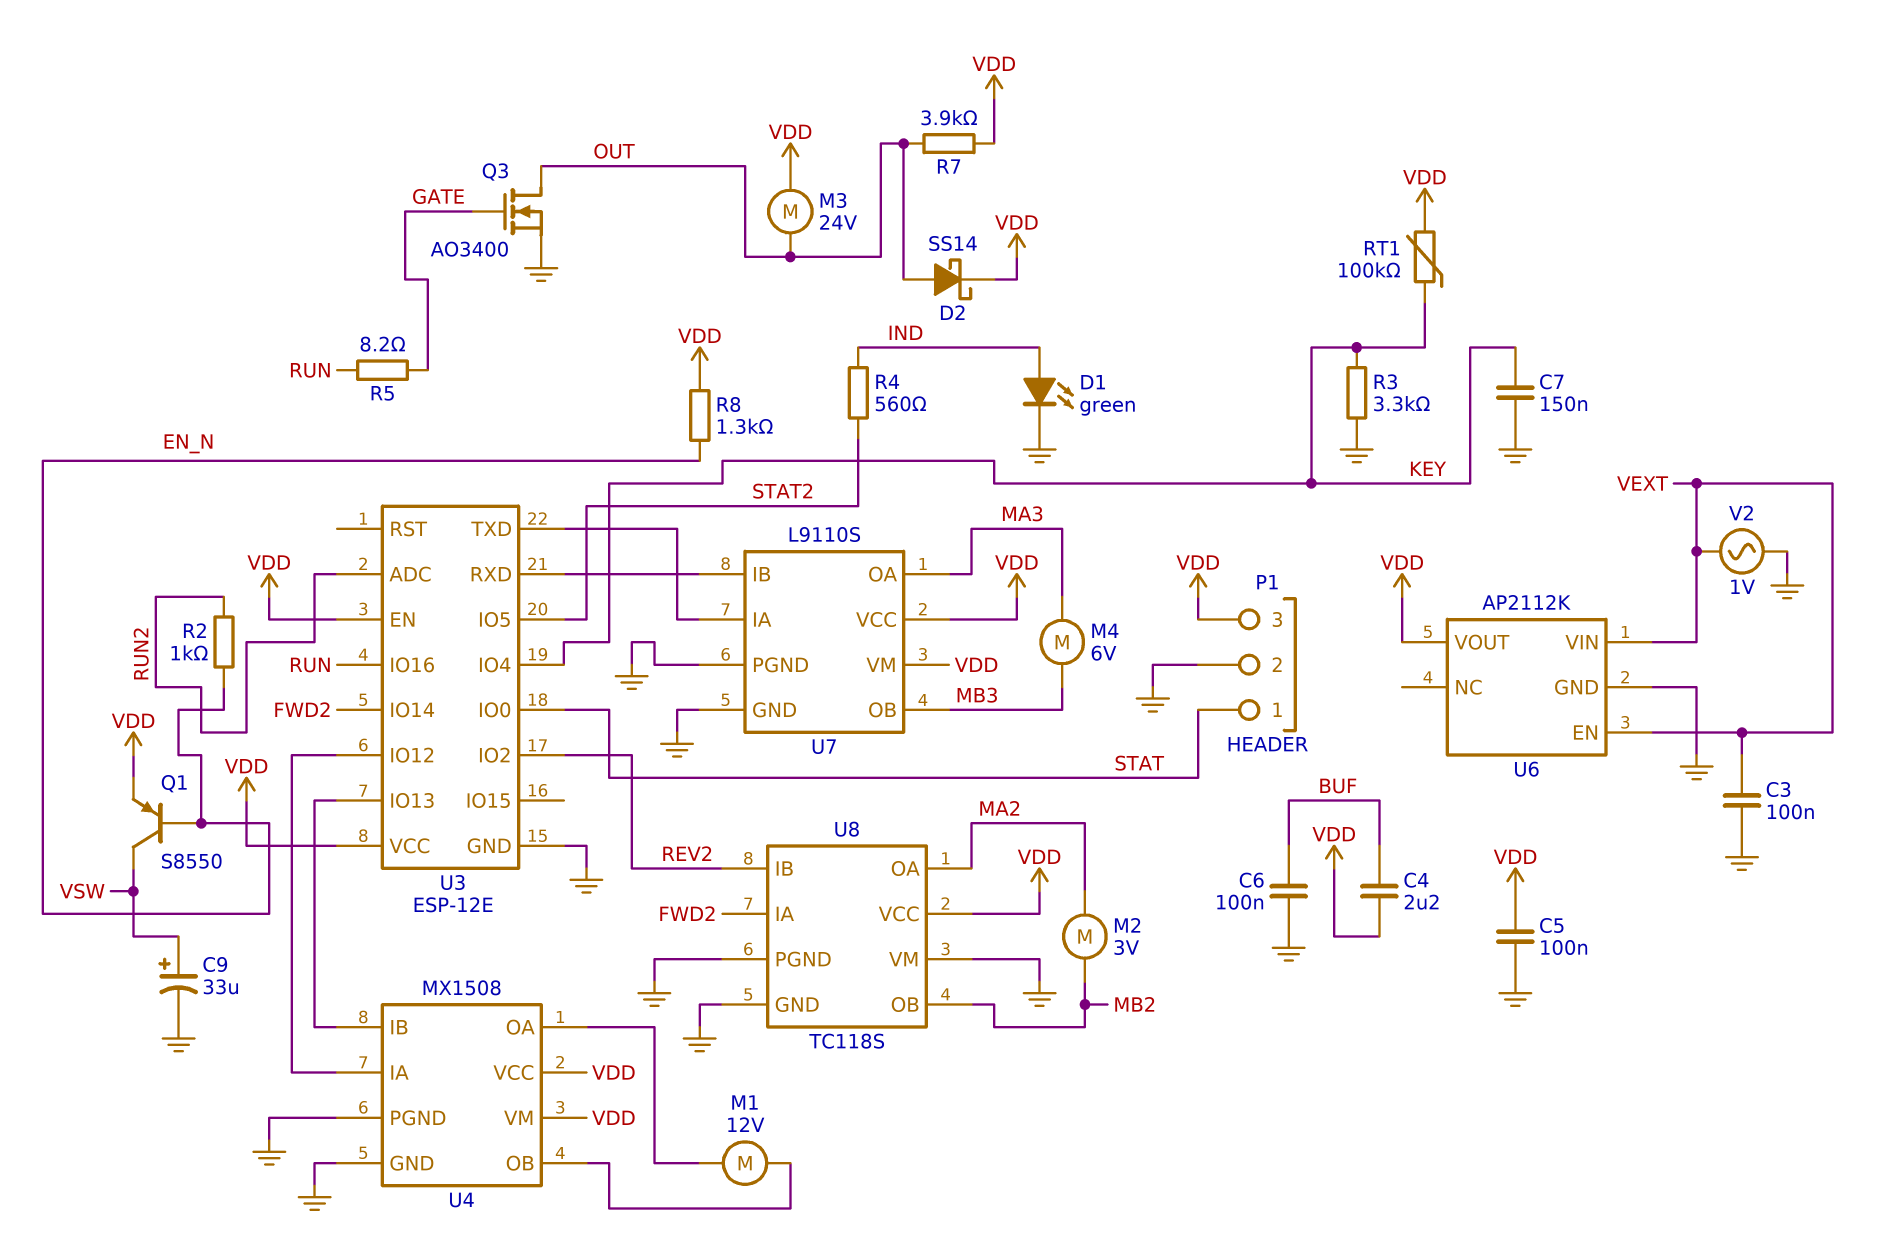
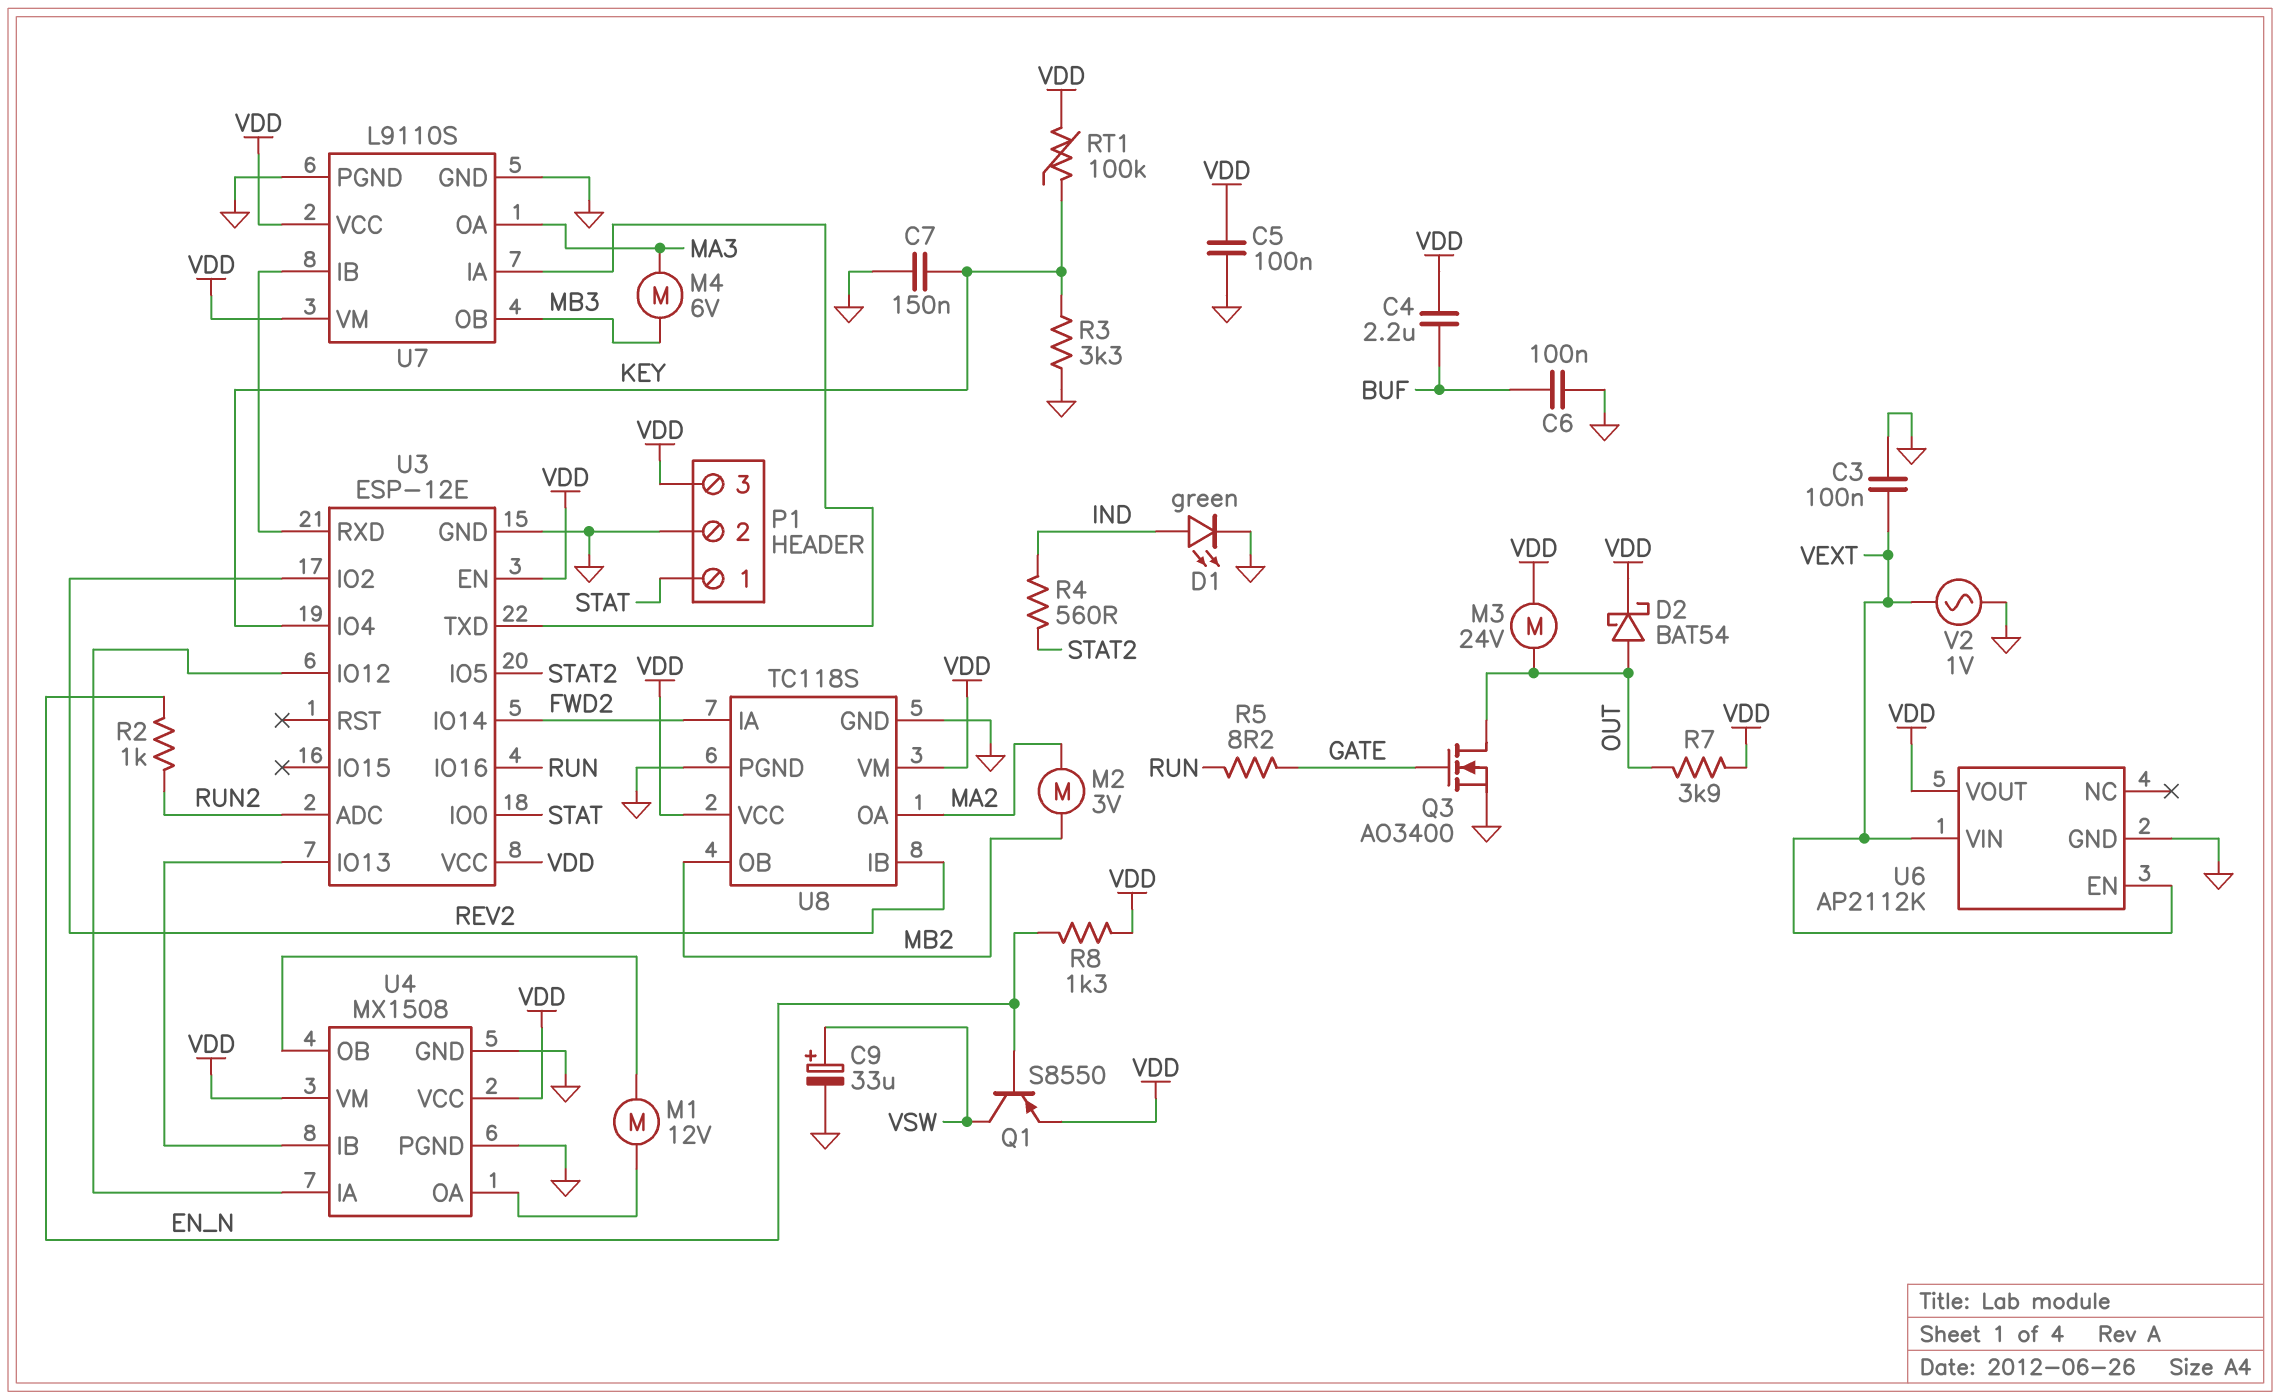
D2: schottky SS14 (A OUT, K VDD) -> schottky BAT54 (A OUT, K VDD)
U8 pin VM: GND -> VDD

